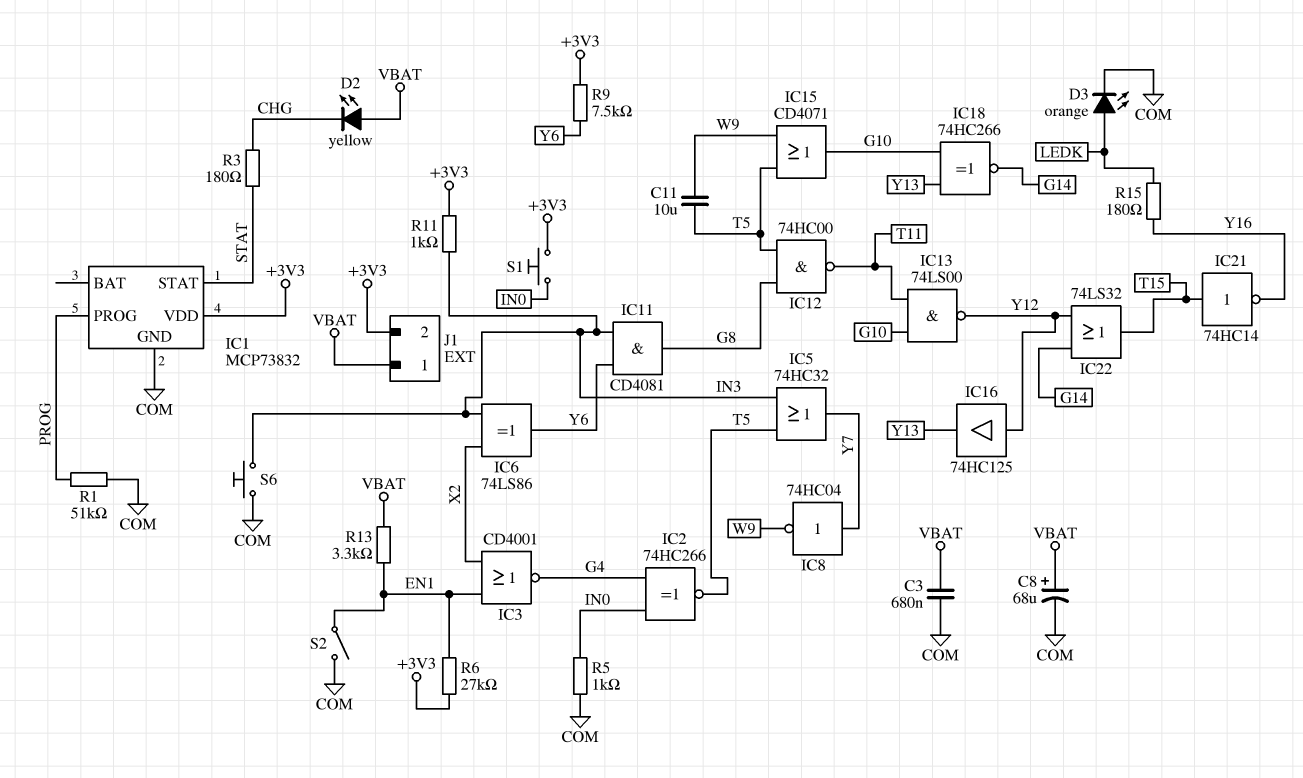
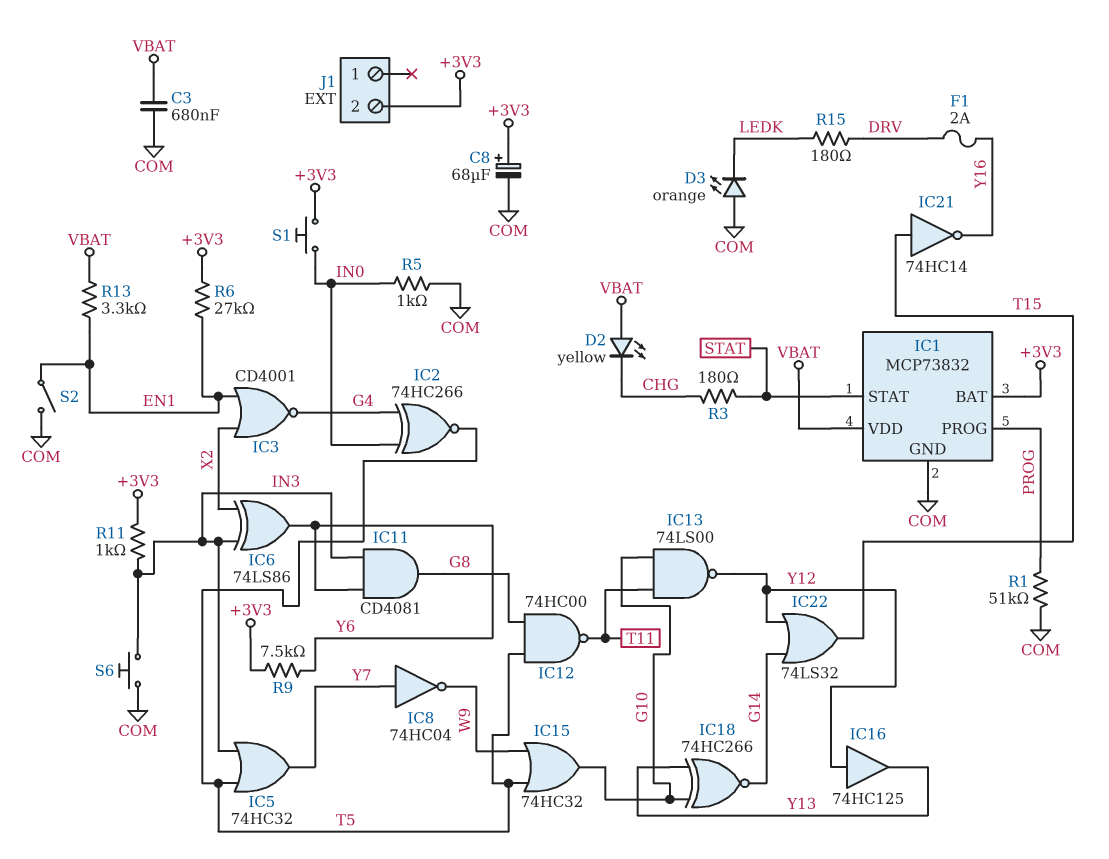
C8: 68uF (plus VBAT, minus COM) -> 68uF (plus +3V3, minus COM)
C11: 10uF (T5, W9) -> none
D3: LED orange (A LEDK, K COM) -> LED orange (A COM, K LEDK)
F1: none -> 2A (DRV, Y16)
IC1 pin BAT: none -> +3V3
IC1 pin VDD: +3V3 -> VBAT
IC15: OR CD4071 (in T5, in W9, out G10) -> OR 74HC32 (in T5, in W9, out G10)
J1 pin 1: VBAT -> none
R15: 180 (LEDK, Y16) -> 180 (DRV, LEDK)

